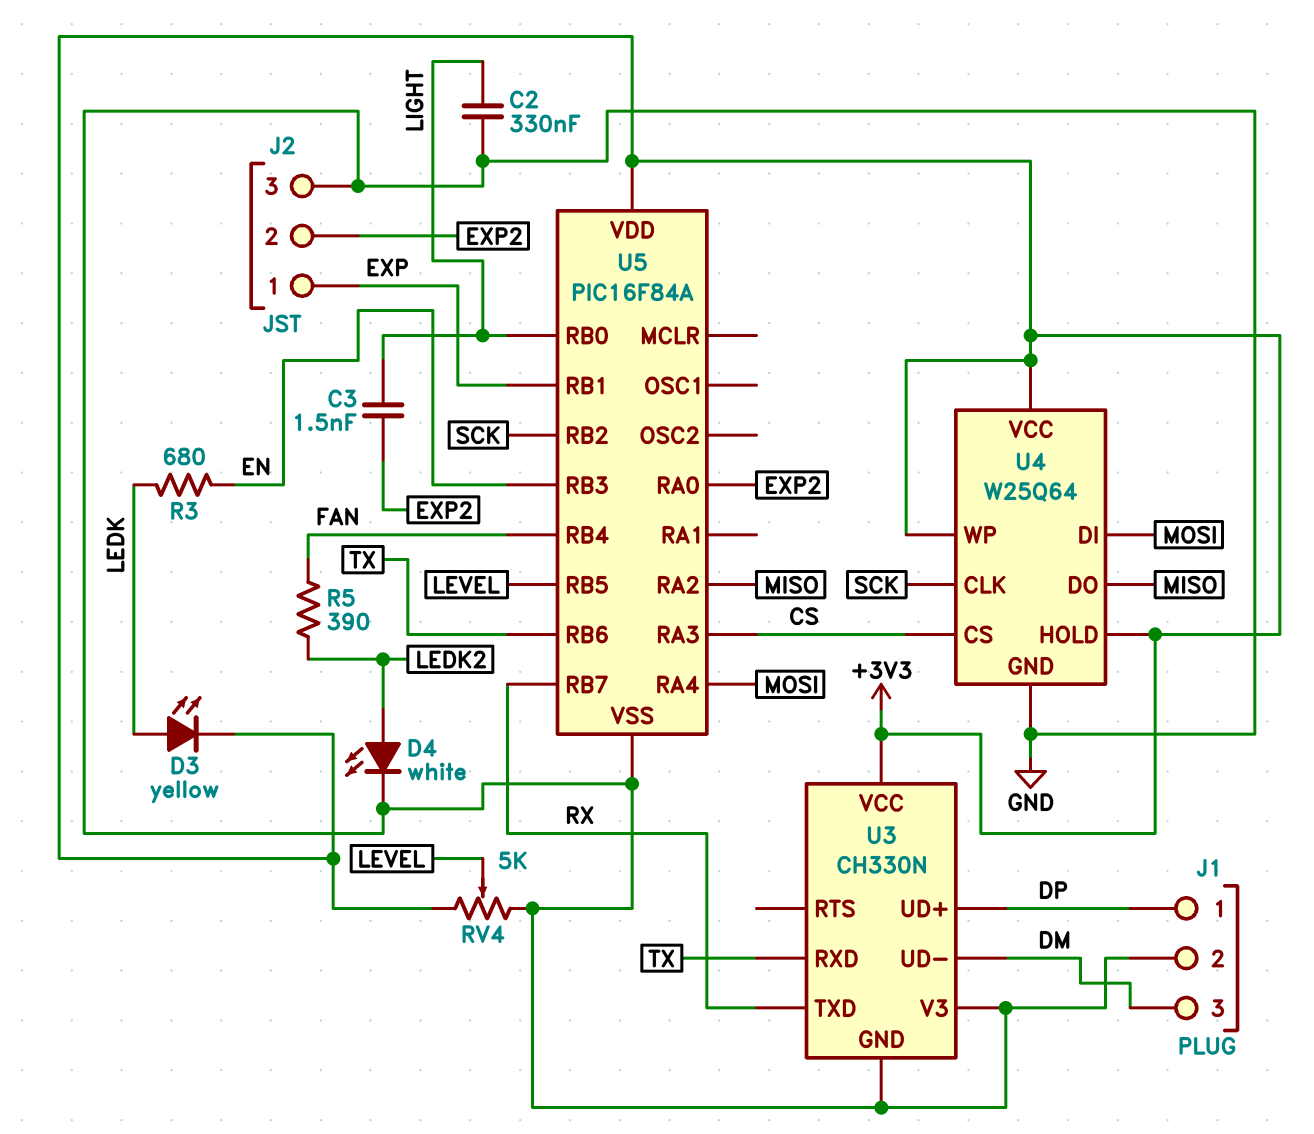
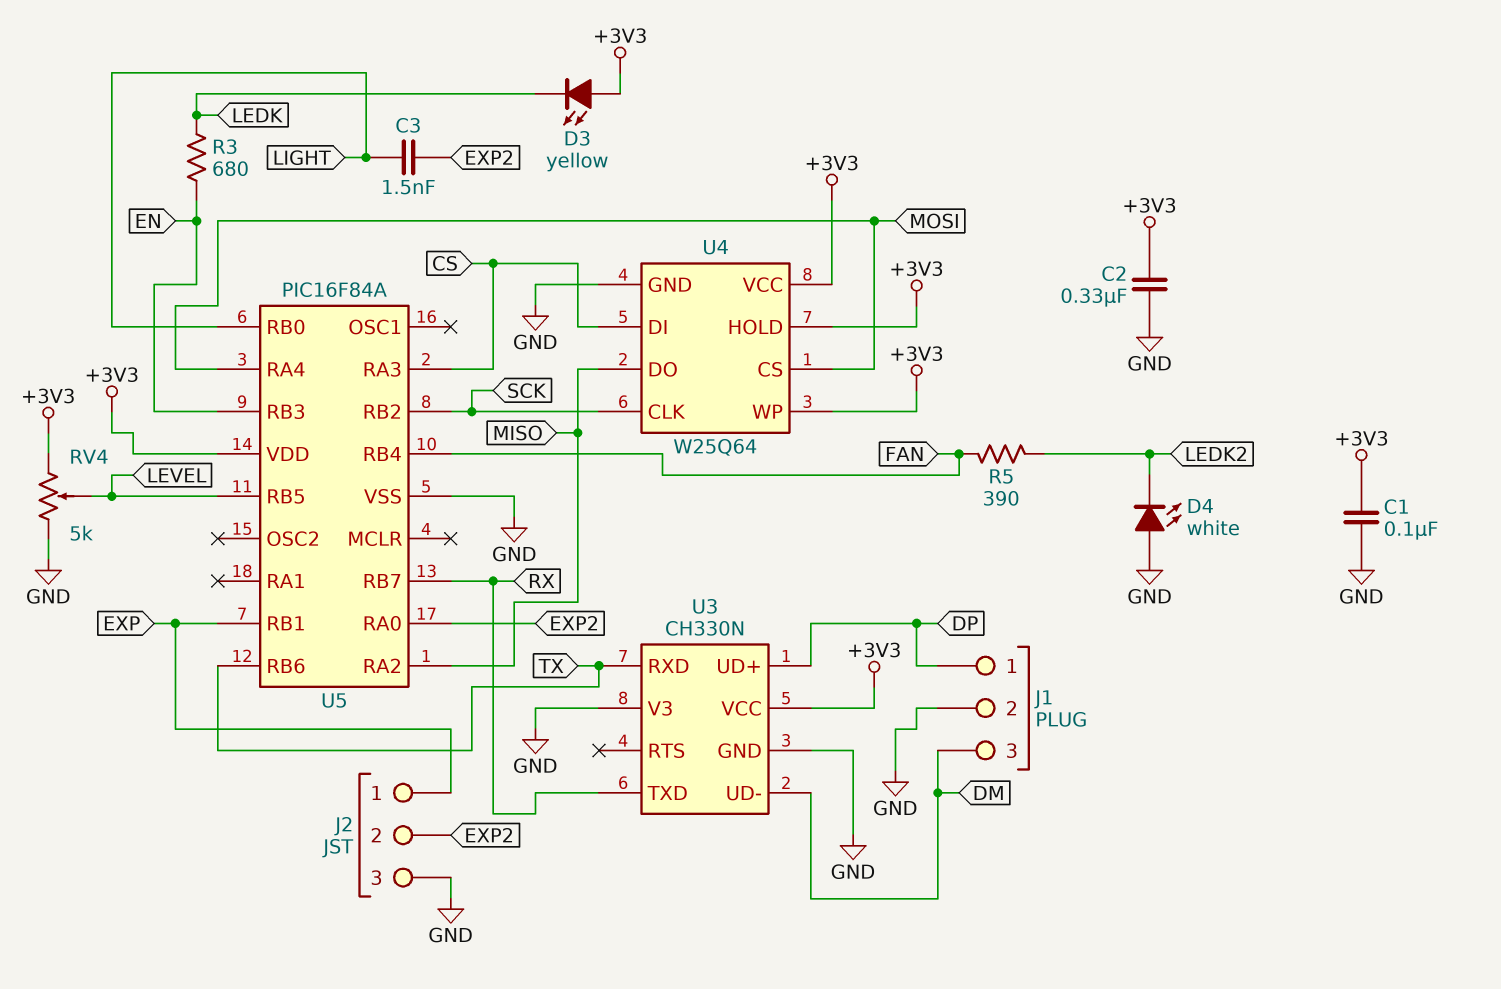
C1: none -> 100nF (+3V3, GND)
C2: 330nF (GND, LIGHT) -> 330nF (+3V3, GND)
D3: LED yellow (A LEDK, K +3V3) -> LED yellow (A +3V3, K LEDK)
D4: LED white (A LEDK2, K GND) -> LED white (A GND, K LEDK2)
U4 pin CS: CS -> MOSI
U4 pin DI: MOSI -> CS

